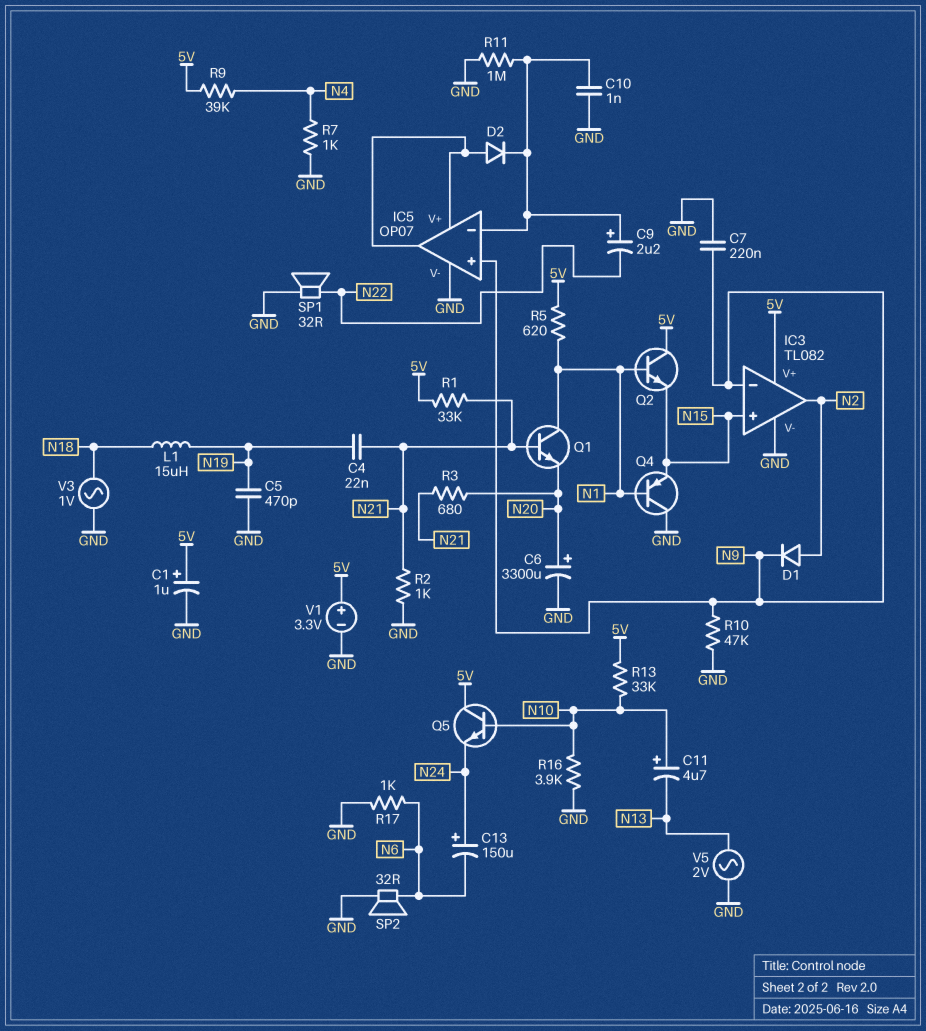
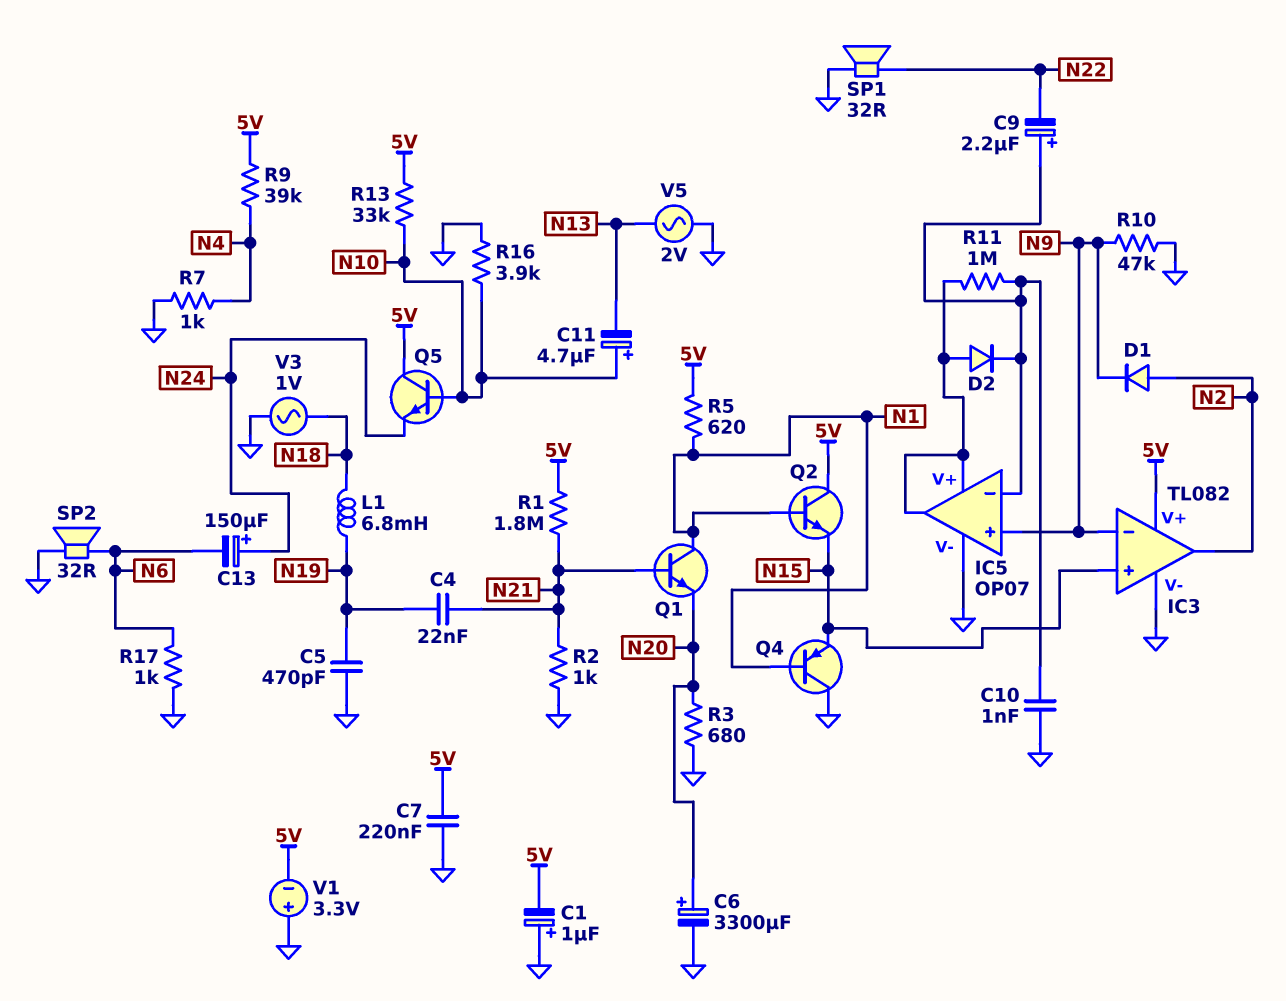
C1: 1uF (plus 5V, minus GND) -> 1uF (plus GND, minus 5V)
C7: 220nF (GND, N9) -> 220nF (5V, GND)
L1: 15uH (N18, N19) -> 6.8mH (N18, N19)
R1: 33k (5V, N21) -> 1.8M (5V, N21)
R3: 680 (N20, N21) -> 680 (GND, N20)
R11: 1M (GND, IC5/in-) -> 1M (IC5/V+, IC5/in-)
V1: 3.3V (plus 5V, minus GND) -> 3.3V (plus GND, minus 5V)

